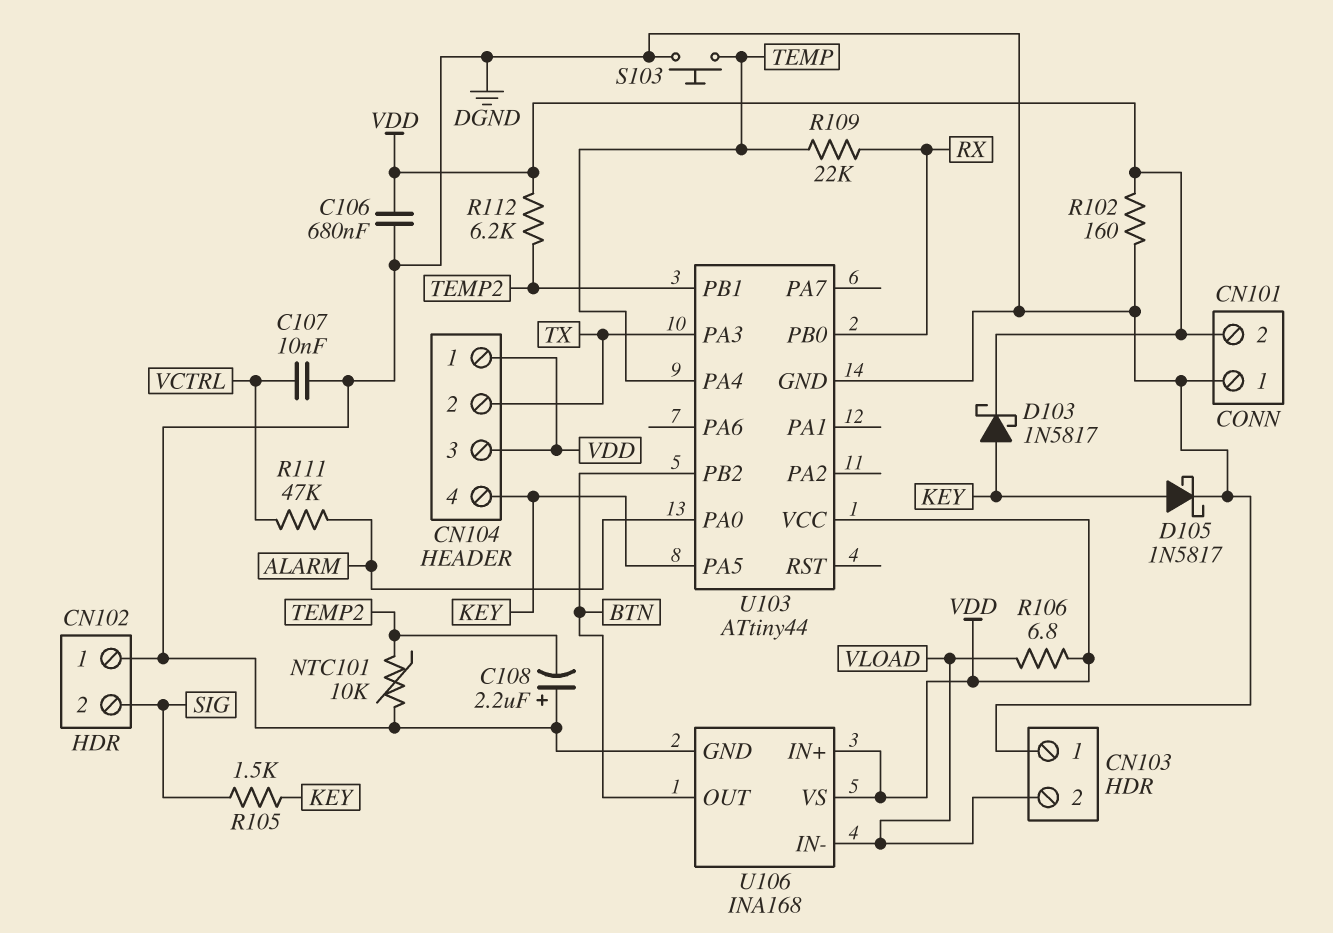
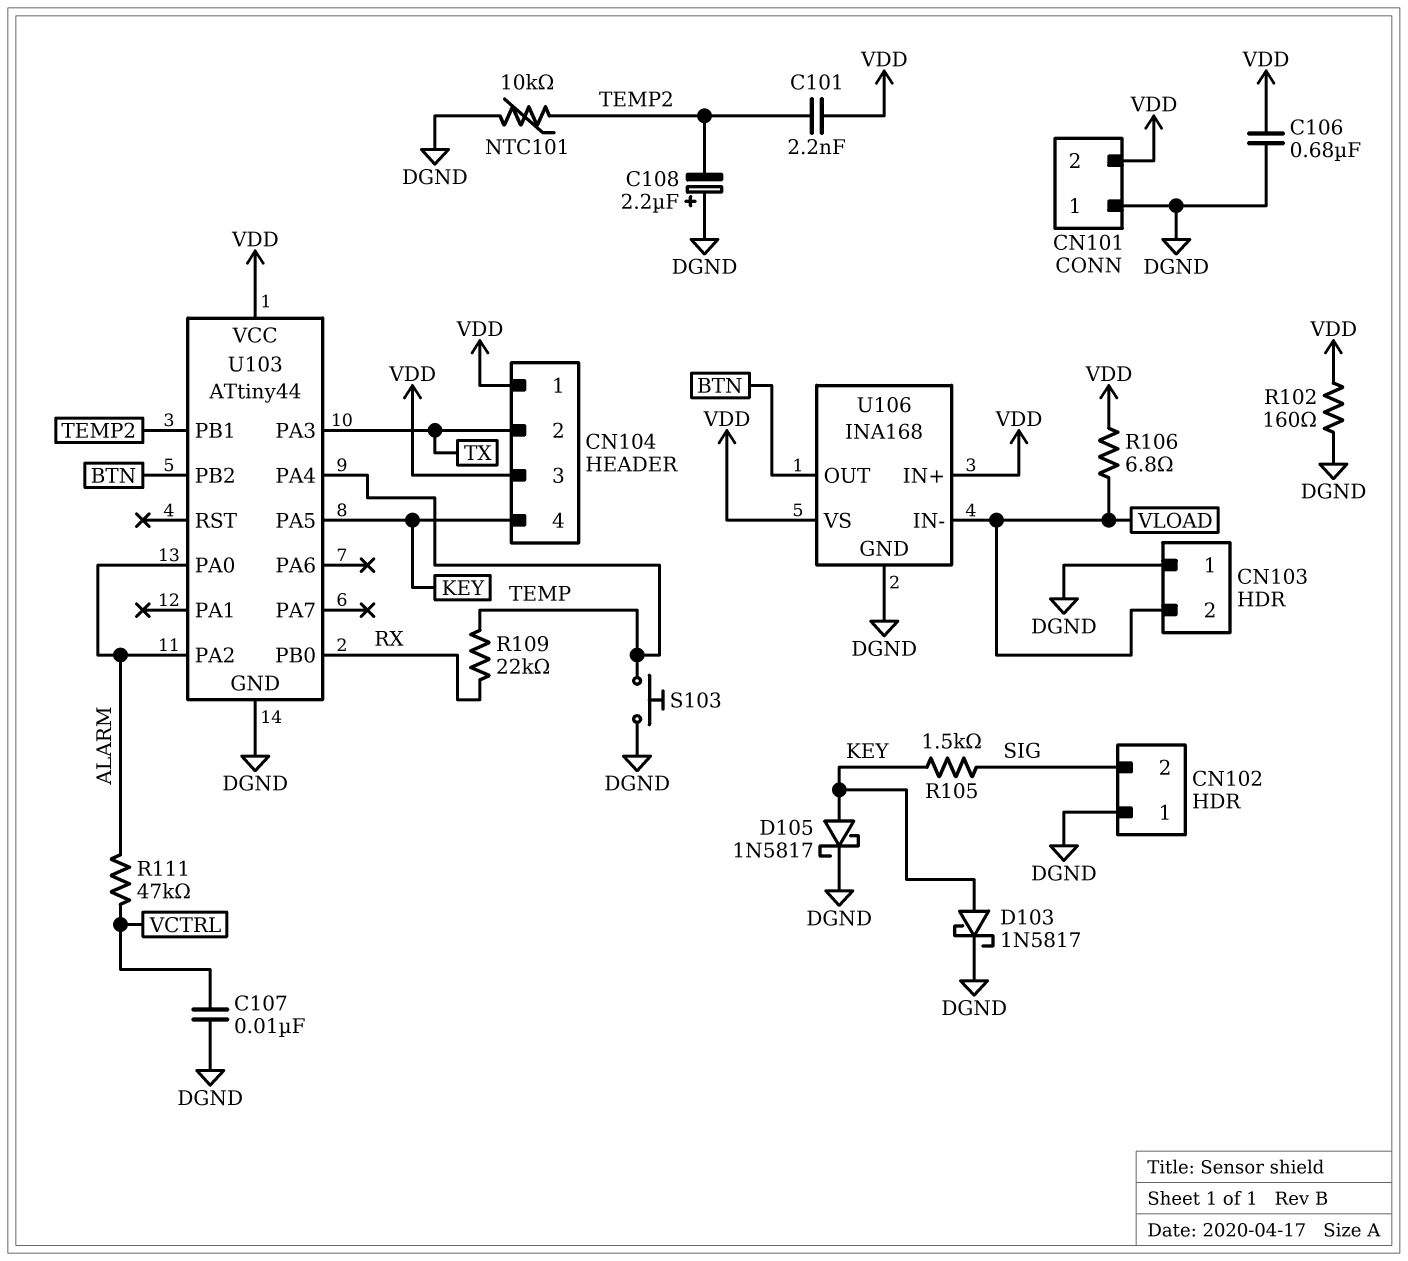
C101: none -> 2.2nF (TEMP2, VDD)
D103: schottky 1N5817 (A KEY, K VDD) -> schottky 1N5817 (A KEY, K DGND)
R112: 6.2k (TEMP2, VDD) -> none
U103 pin PA2: none -> ALARM

